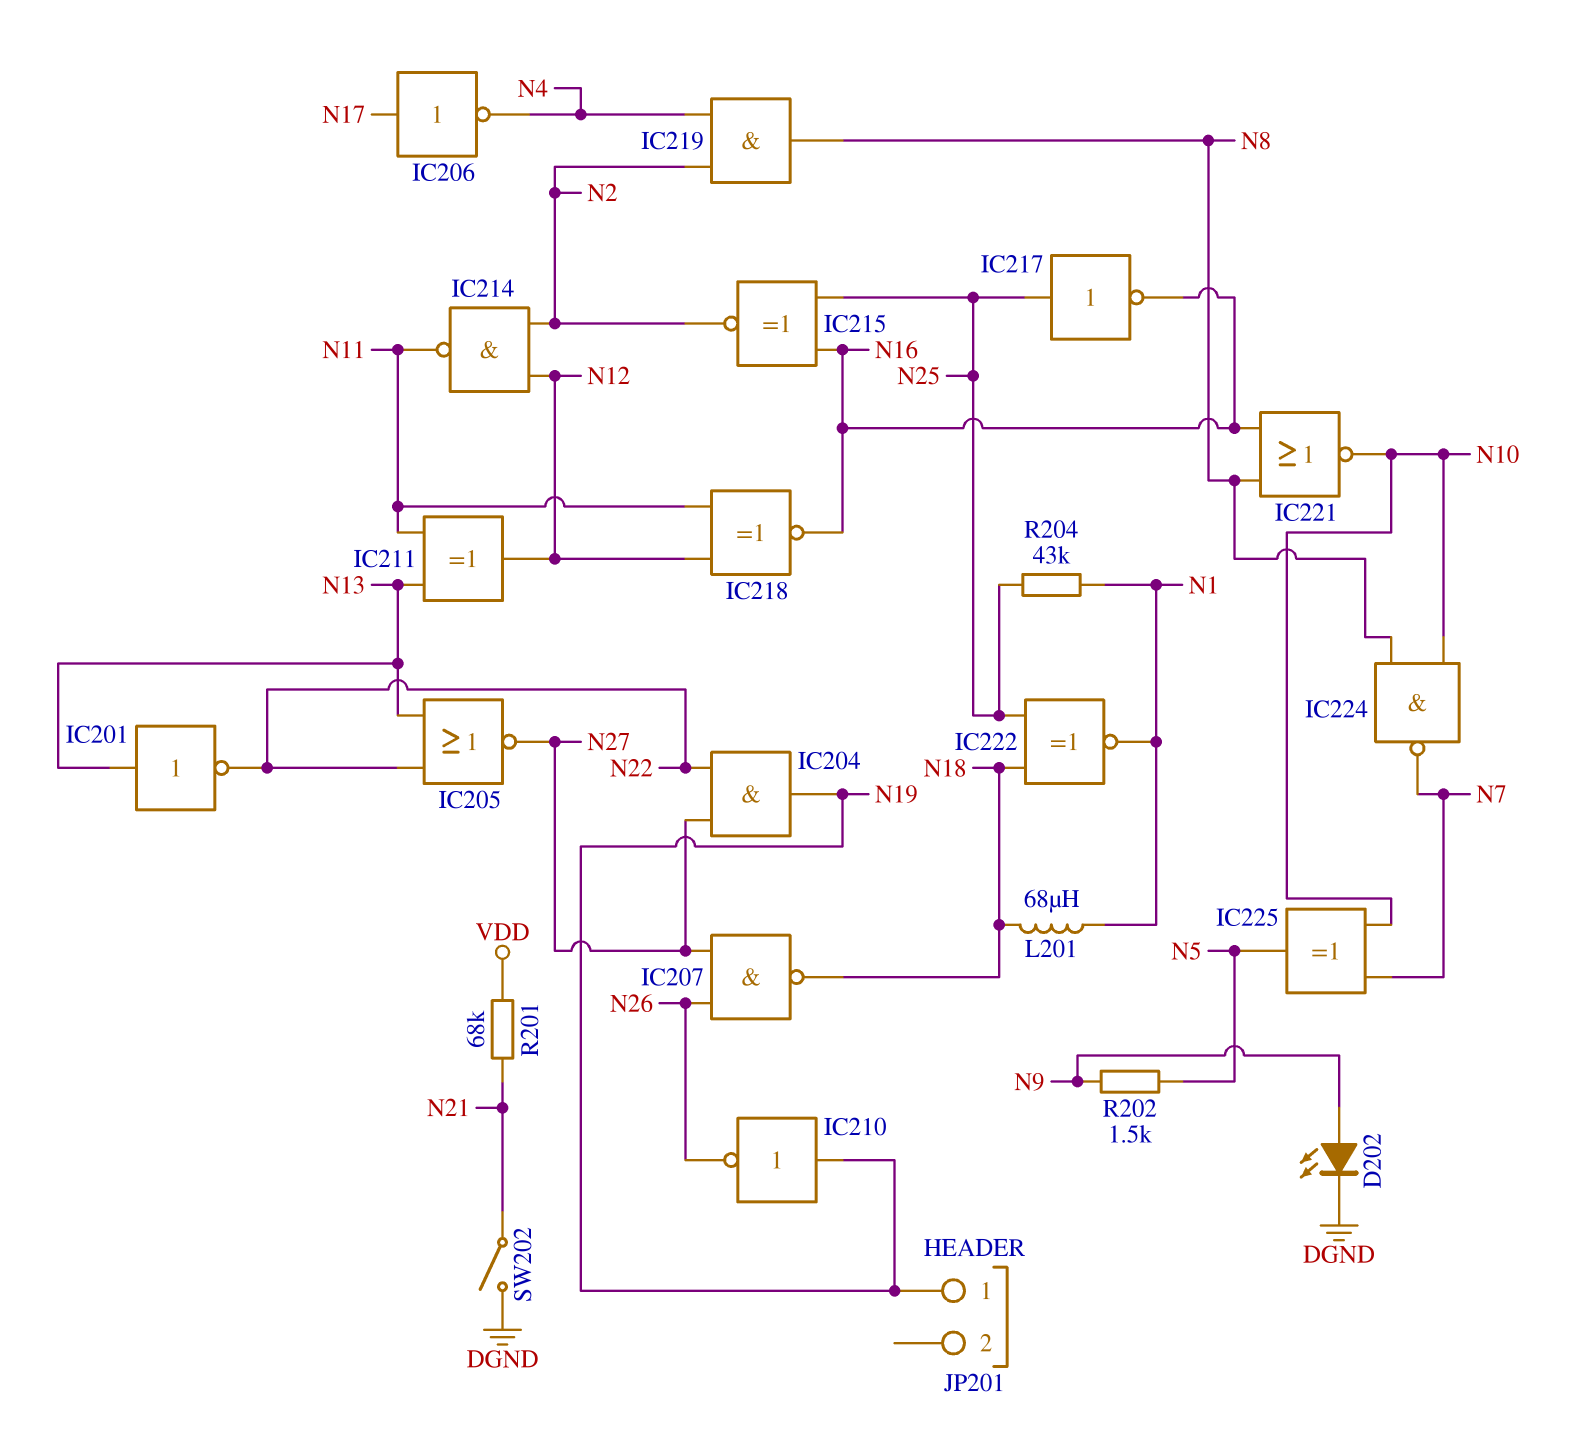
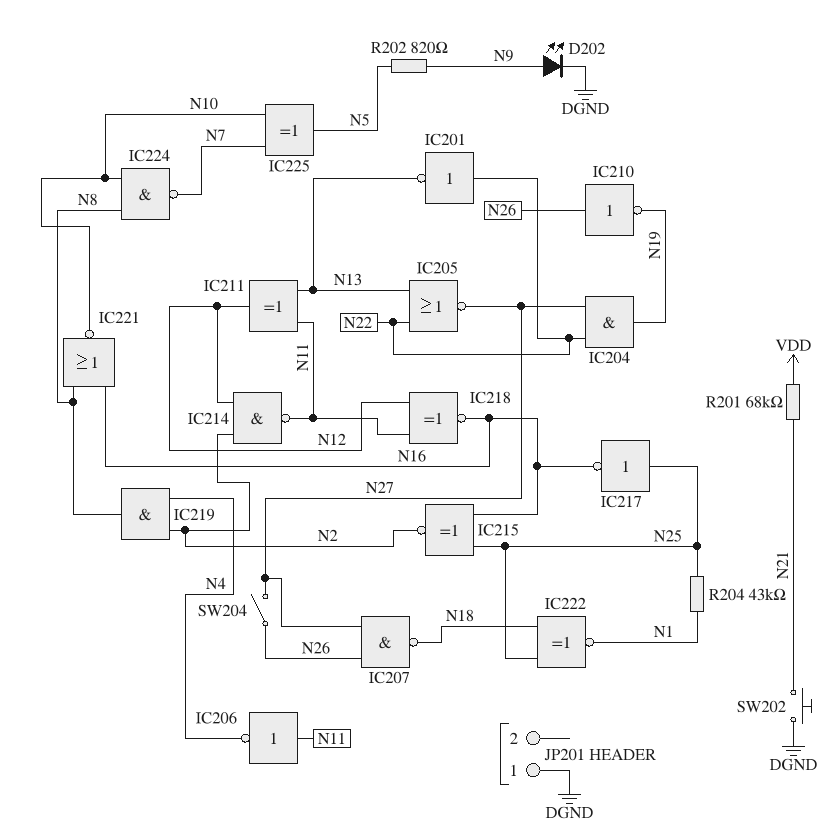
IC201: NOT (in N13, out N22) -> NOT (in N22, out N13)
IC206: NOT (in N17, out N4) -> NOT (in N11, out N4)
IC210: NOT (in N19, out N26) -> NOT (in N26, out N19)
JP201 pin 1: N19 -> DGND
L201: 68uH (N1, N18) -> none
R202: 1.5k (N5, N9) -> 820 (N5, N9)
SW202: switch (DGND, N21) -> button (DGND, N21)
SW204: none -> switch (N26, N27)

